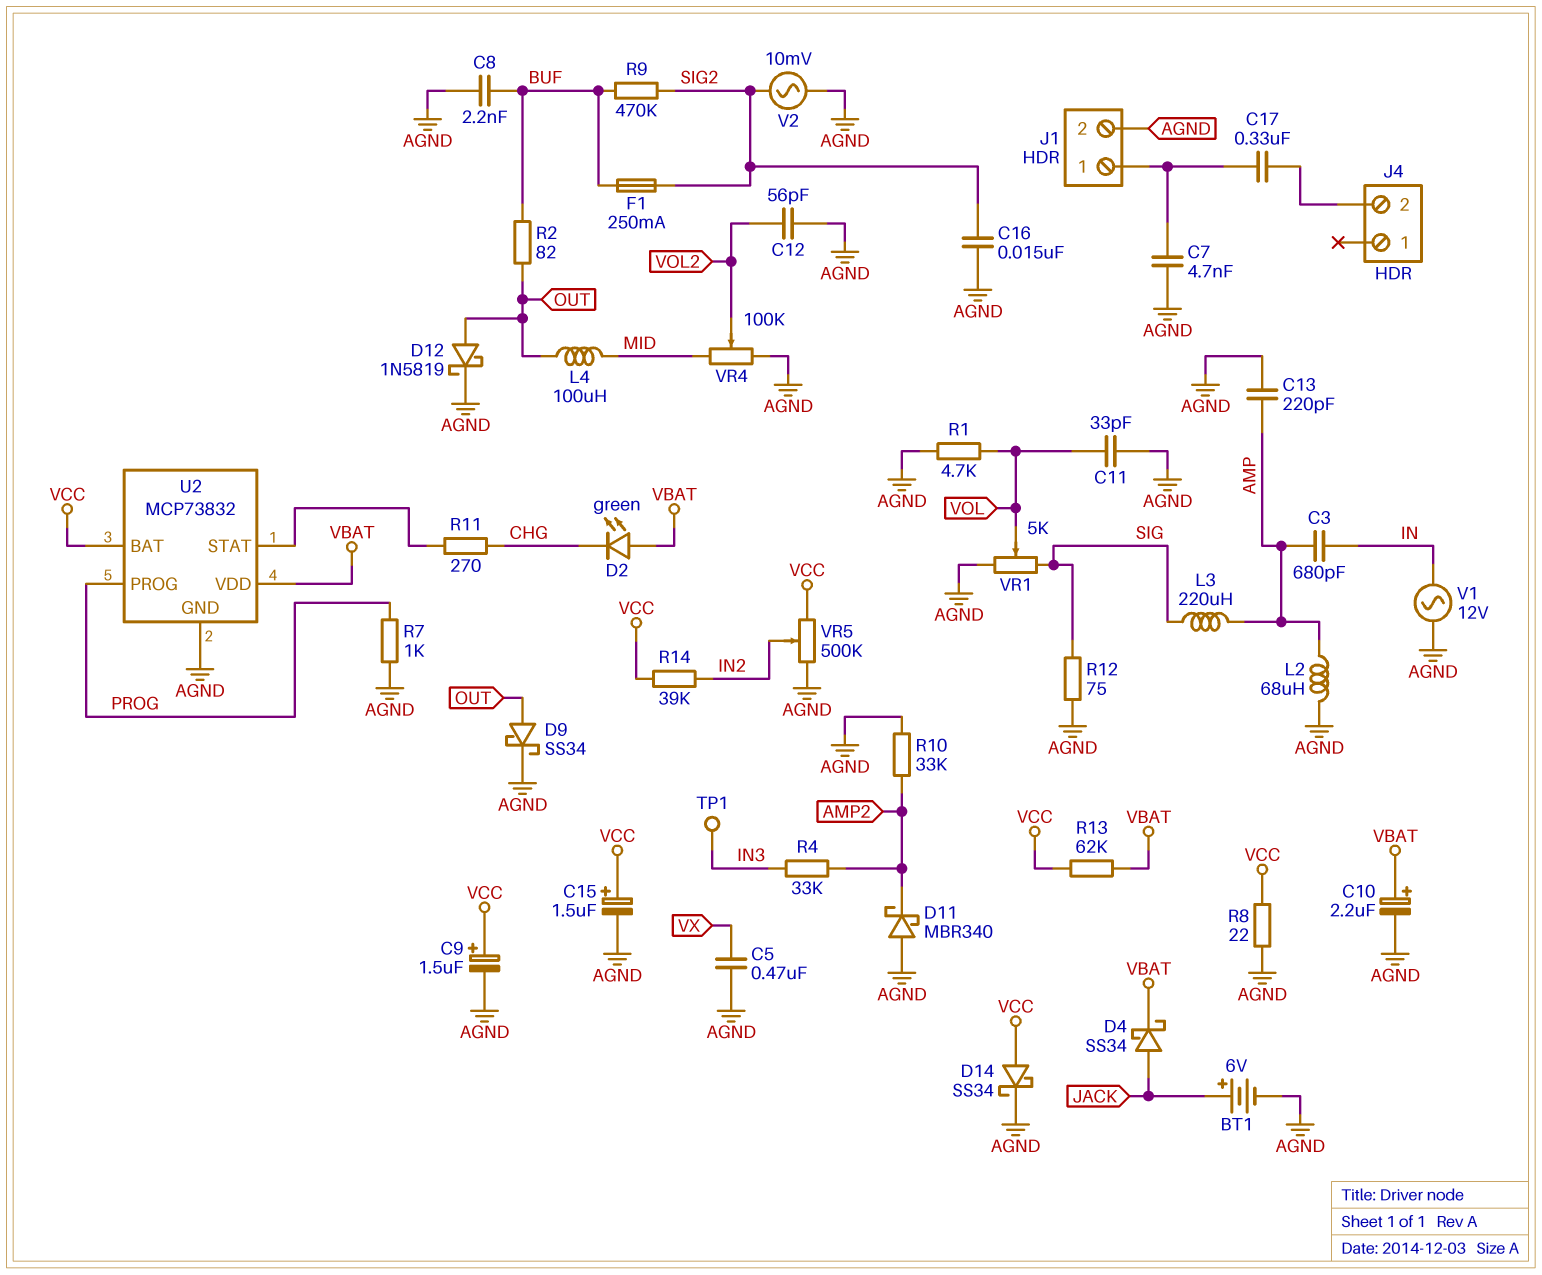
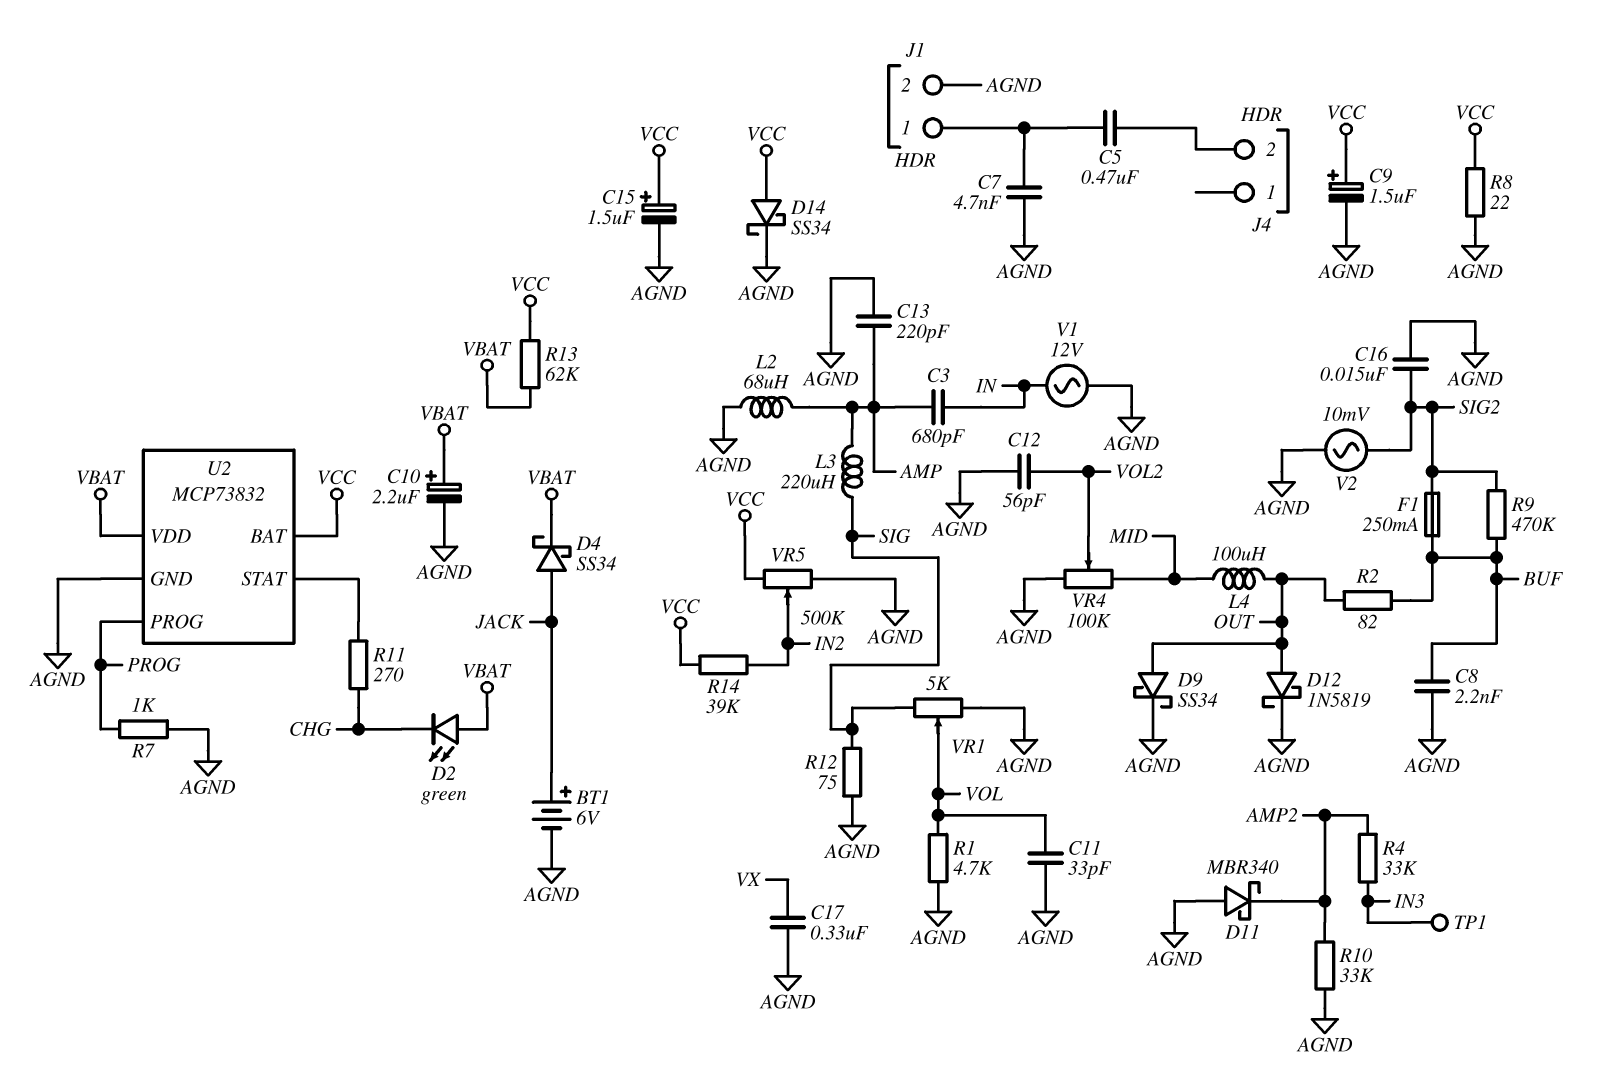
C5: 470nF (AGND, VX) -> 470nF (J1/1, J4/2)
C17: 330nF (J1/1, J4/2) -> 330nF (AGND, VX)

